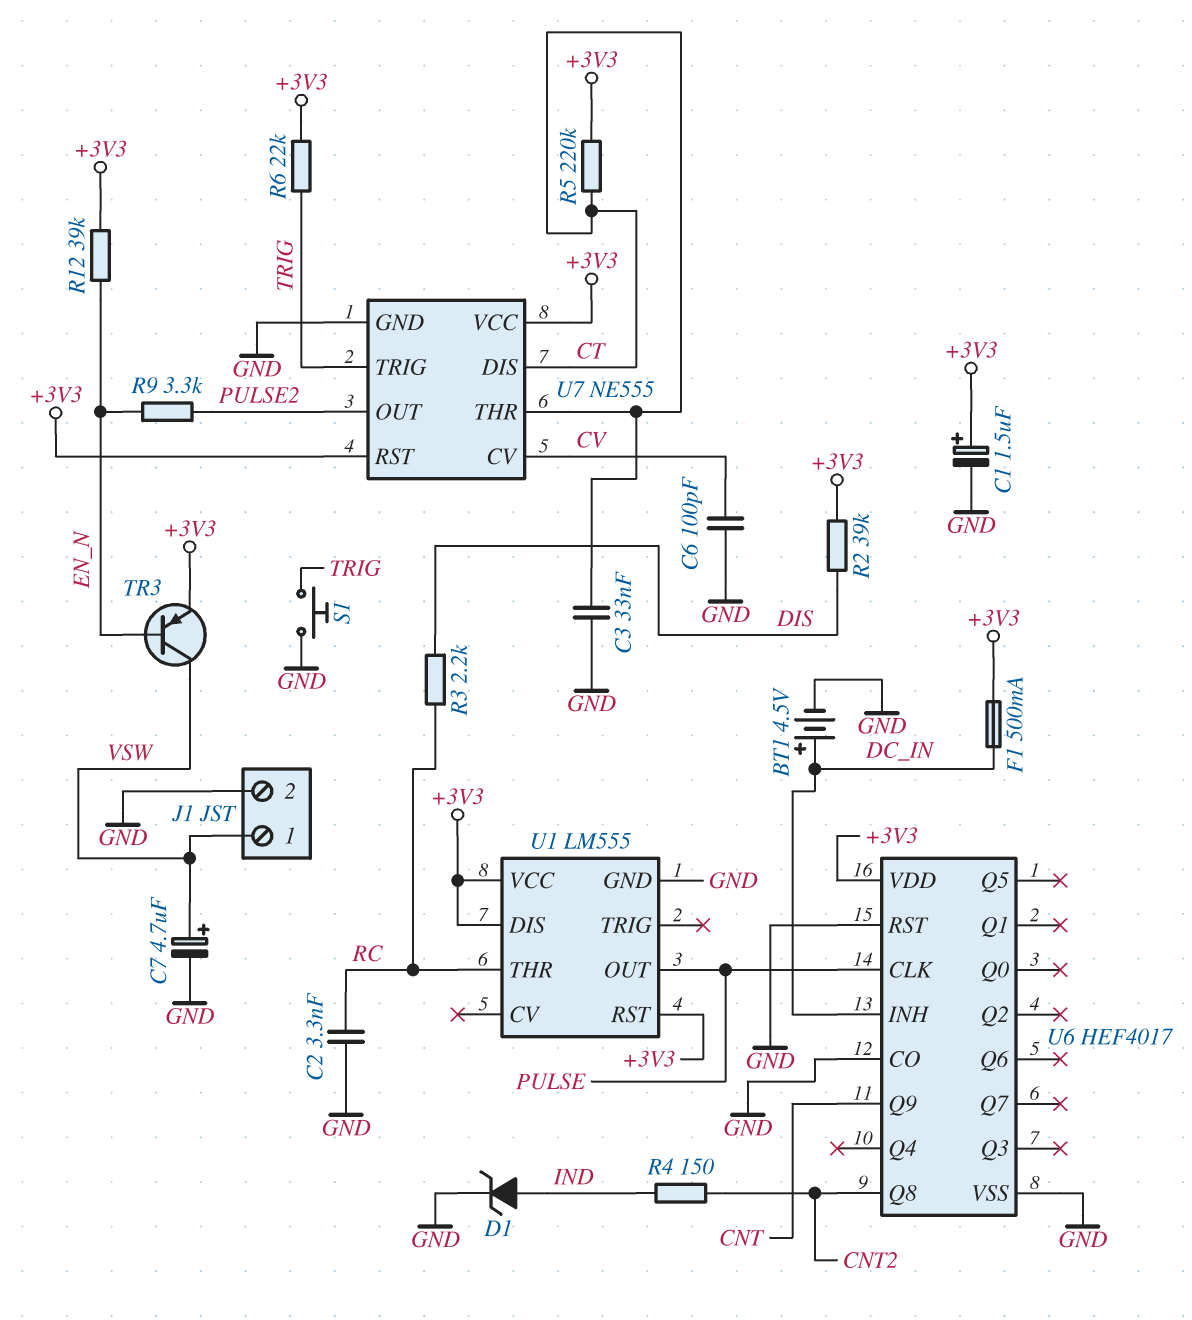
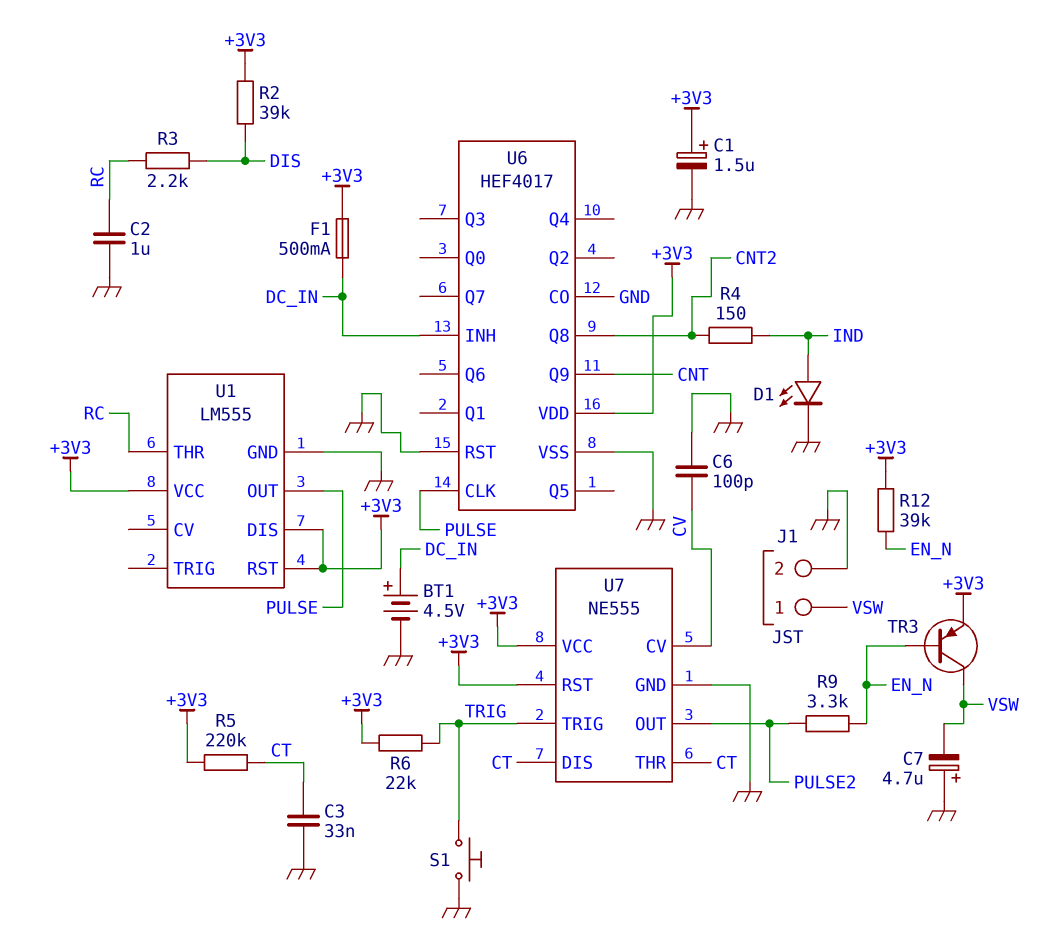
C2: 3.3nF (GND, RC) -> 1uF (GND, RC)
C7: 4.7uF (plus VSW, minus GND) -> 4.7uF (plus GND, minus VSW)
D1: zener (A IND, K GND) -> LED (A IND, K GND)

